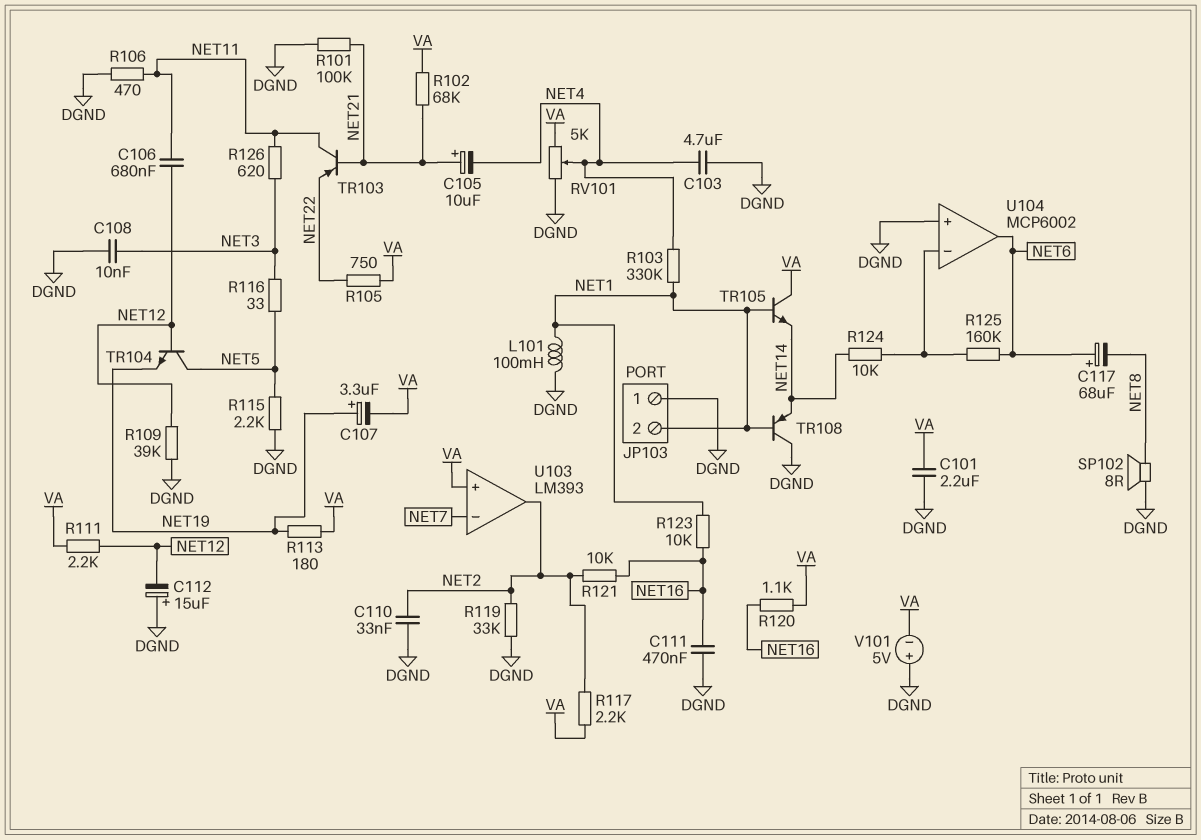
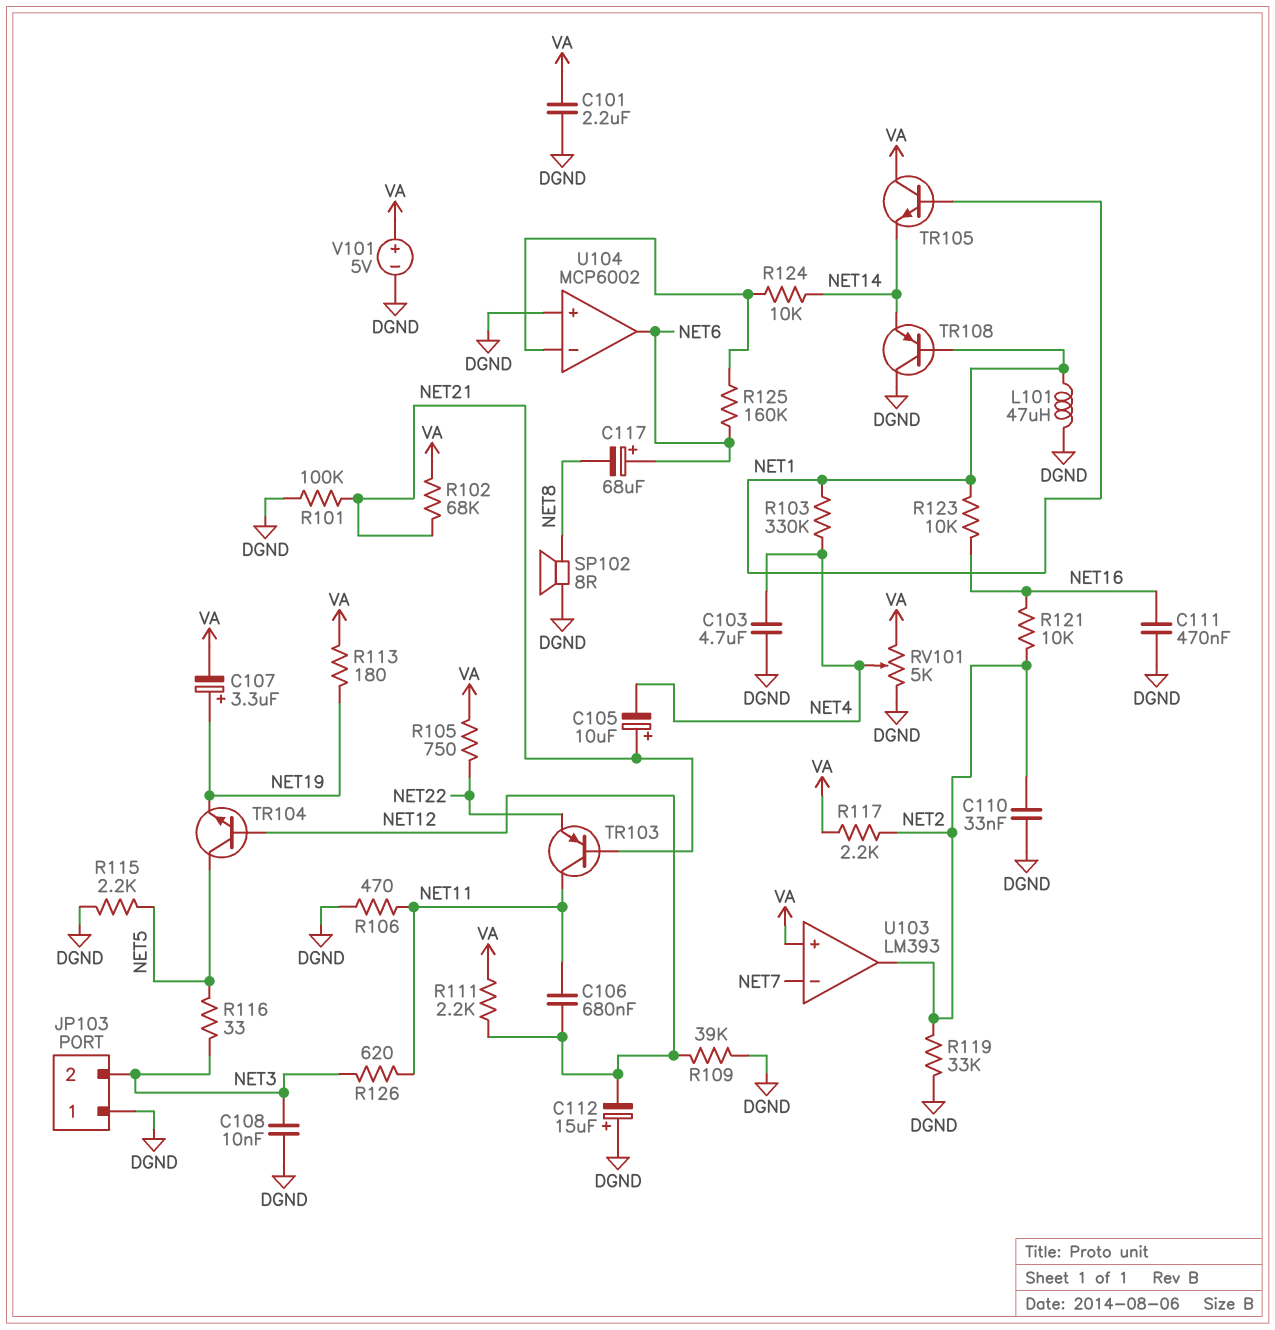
JP103 pin 2: NET1 -> NET3
L101: 100mH (DGND, NET1) -> 47uH (DGND, NET1)
R120: 1.1k (NET16, VA) -> none
V101: 5V (plus DGND, minus VA) -> 5V (plus VA, minus DGND)

